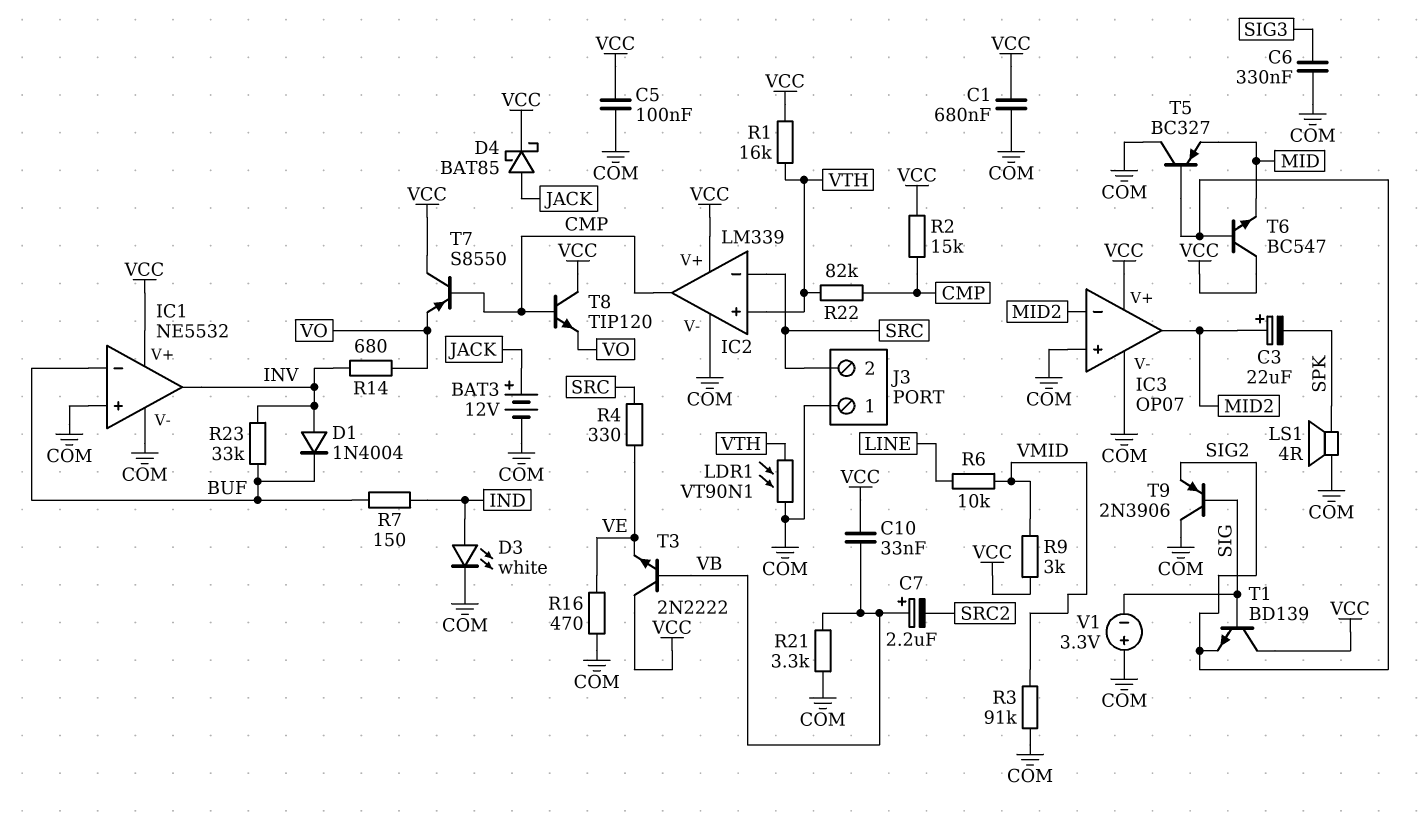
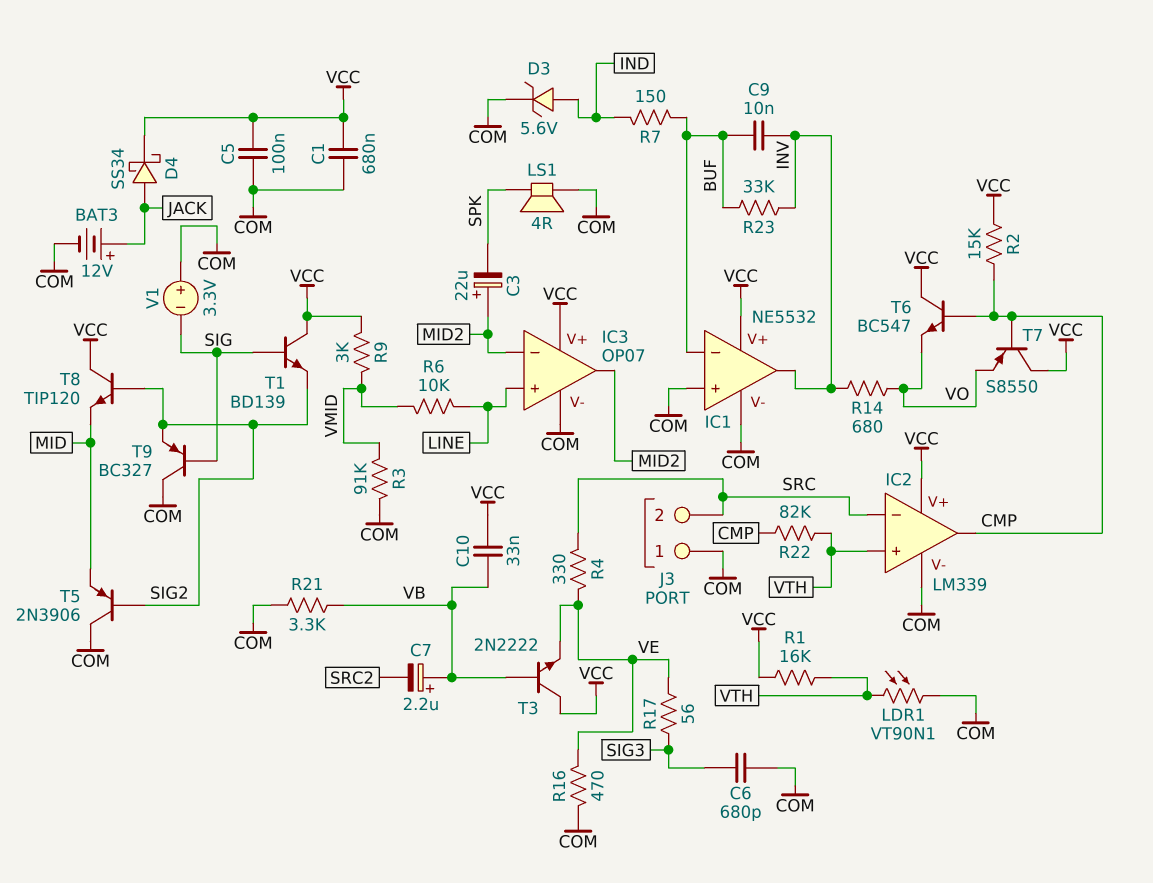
C6: 330nF (COM, SIG3) -> 680pF (COM, SIG3)
C9: none -> 10nF (BUF, INV)
D1: diode 1N4004 (A INV, K BUF) -> none
D3: LED white (A IND, K COM) -> zener 5.6V (A IND, K COM)
D4: schottky BAT85 (A JACK, K VCC) -> schottky SS34 (A JACK, K VCC)
IC3 pin in+: COM -> LINE
R17: none -> 56 (SIG3, VE)
T5: PNP BC327 (B SIG2, C COM, E MID) -> PNP 2N3906 (B SIG2, C COM, E MID)
T6: NPN BC547 (B SIG2, C VCC, E MID) -> NPN BC547 (B CMP, C VCC, E VO)
T8: NPN TIP120 (B CMP, C VCC, E VO) -> NPN TIP120 (B SIG2, C VCC, E MID)
T9: PNP 2N3906 (B SIG, C COM, E SIG2) -> PNP BC327 (B SIG, C COM, E SIG2)

